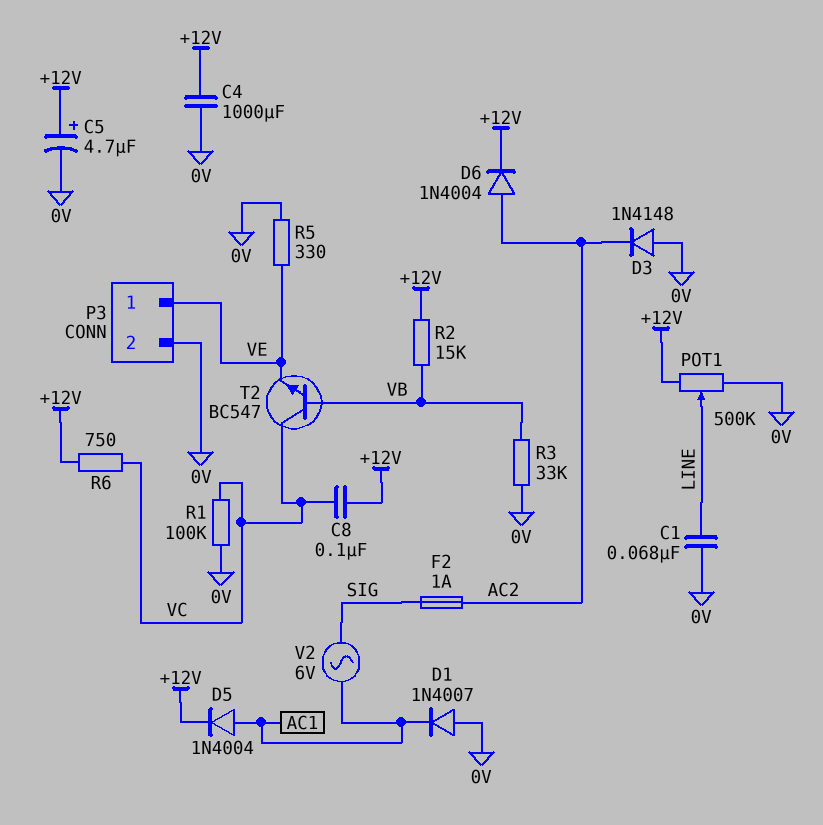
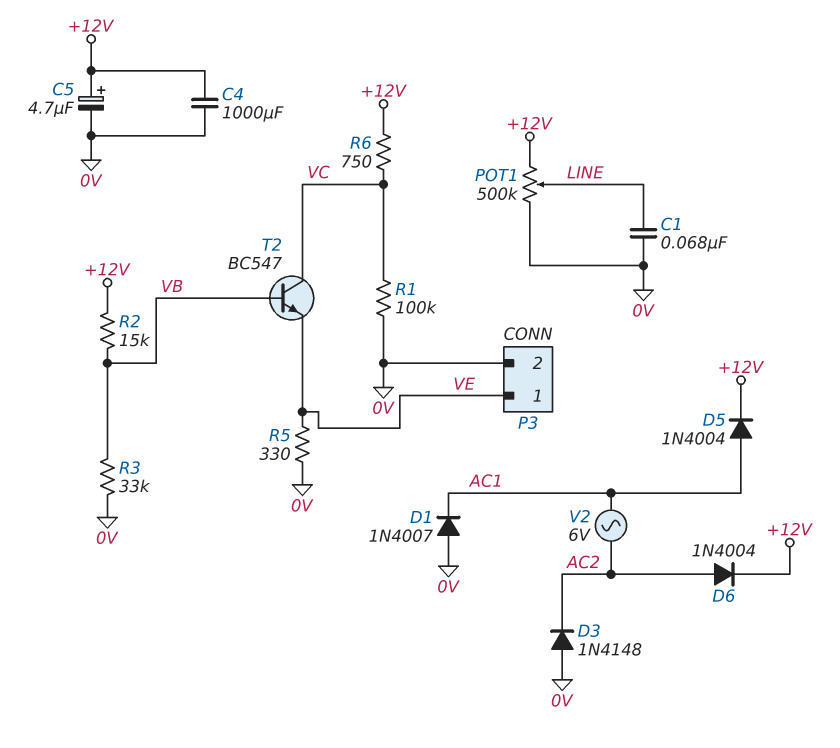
C8: 100nF (+12V, VC) -> none
F2: 1A (AC2, SIG) -> none
V2: AC 6V (AC1, SIG) -> AC 6V (AC1, AC2)

